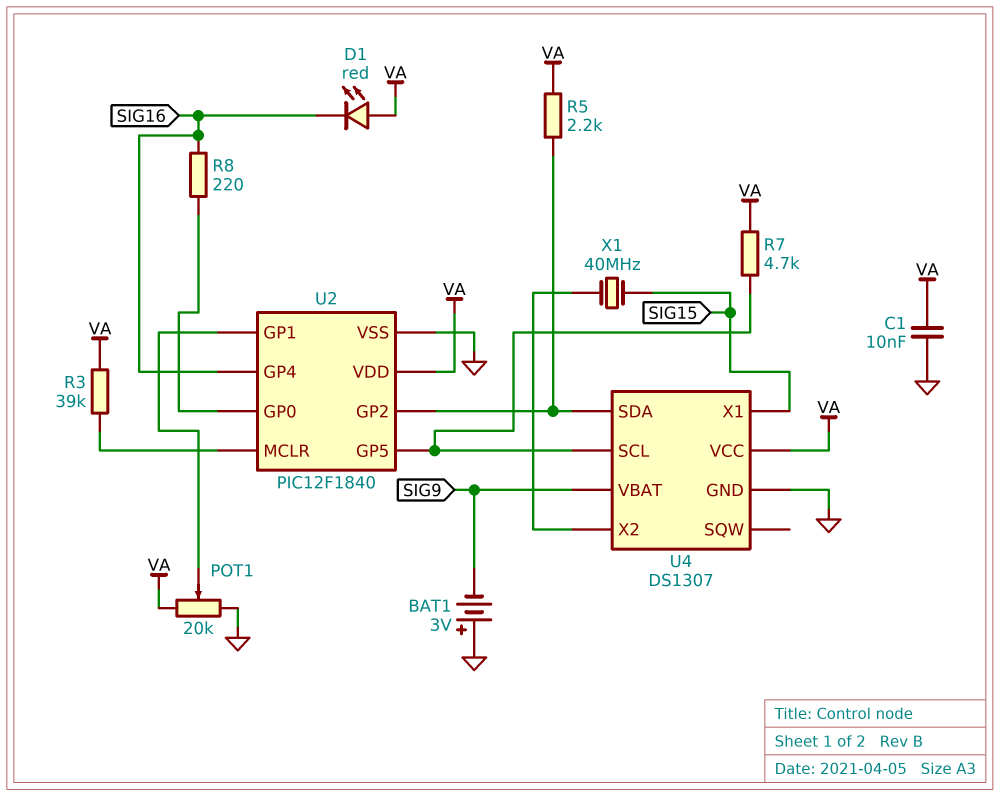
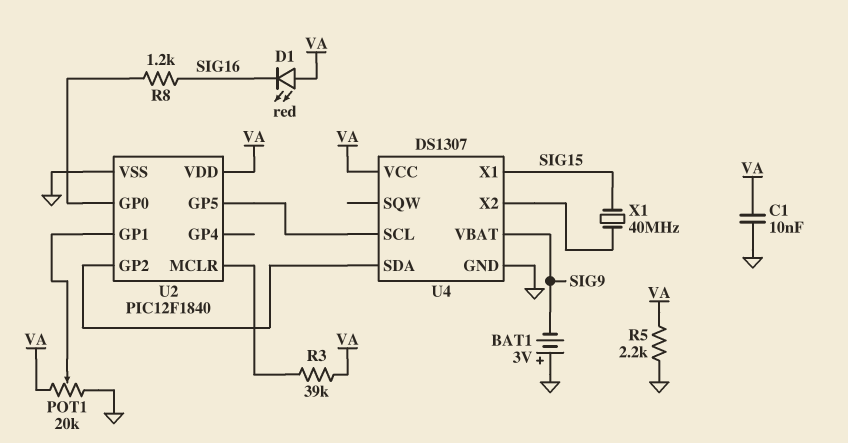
R5: 2.2k (U2/GP2, VA) -> 2.2k (GND, VA)
R7: 4.7k (U2/GP5, VA) -> none
R8: 220 (SIG16, U2/GP0) -> 1.2k (SIG16, U2/GP0)
U2 pin GP4: SIG16 -> none

